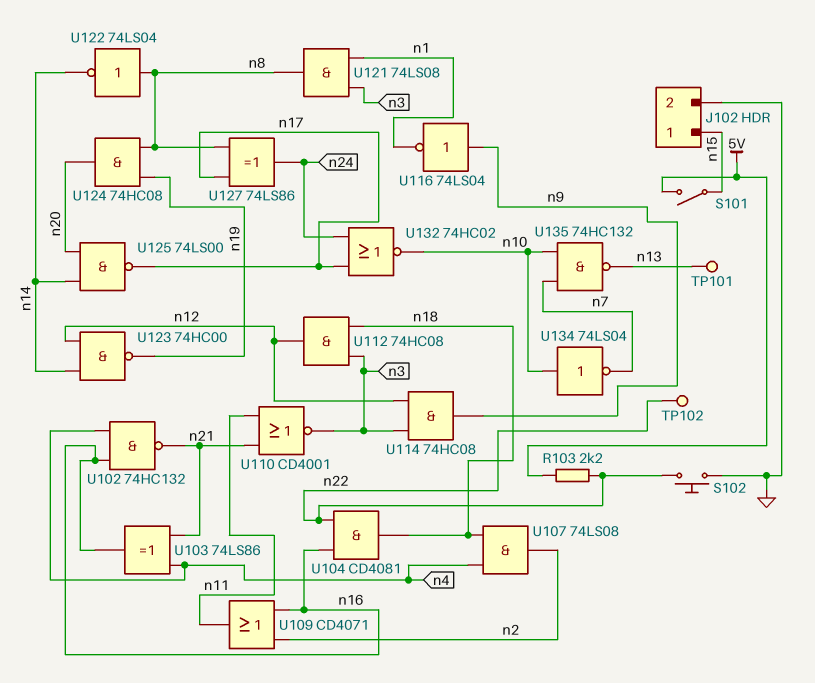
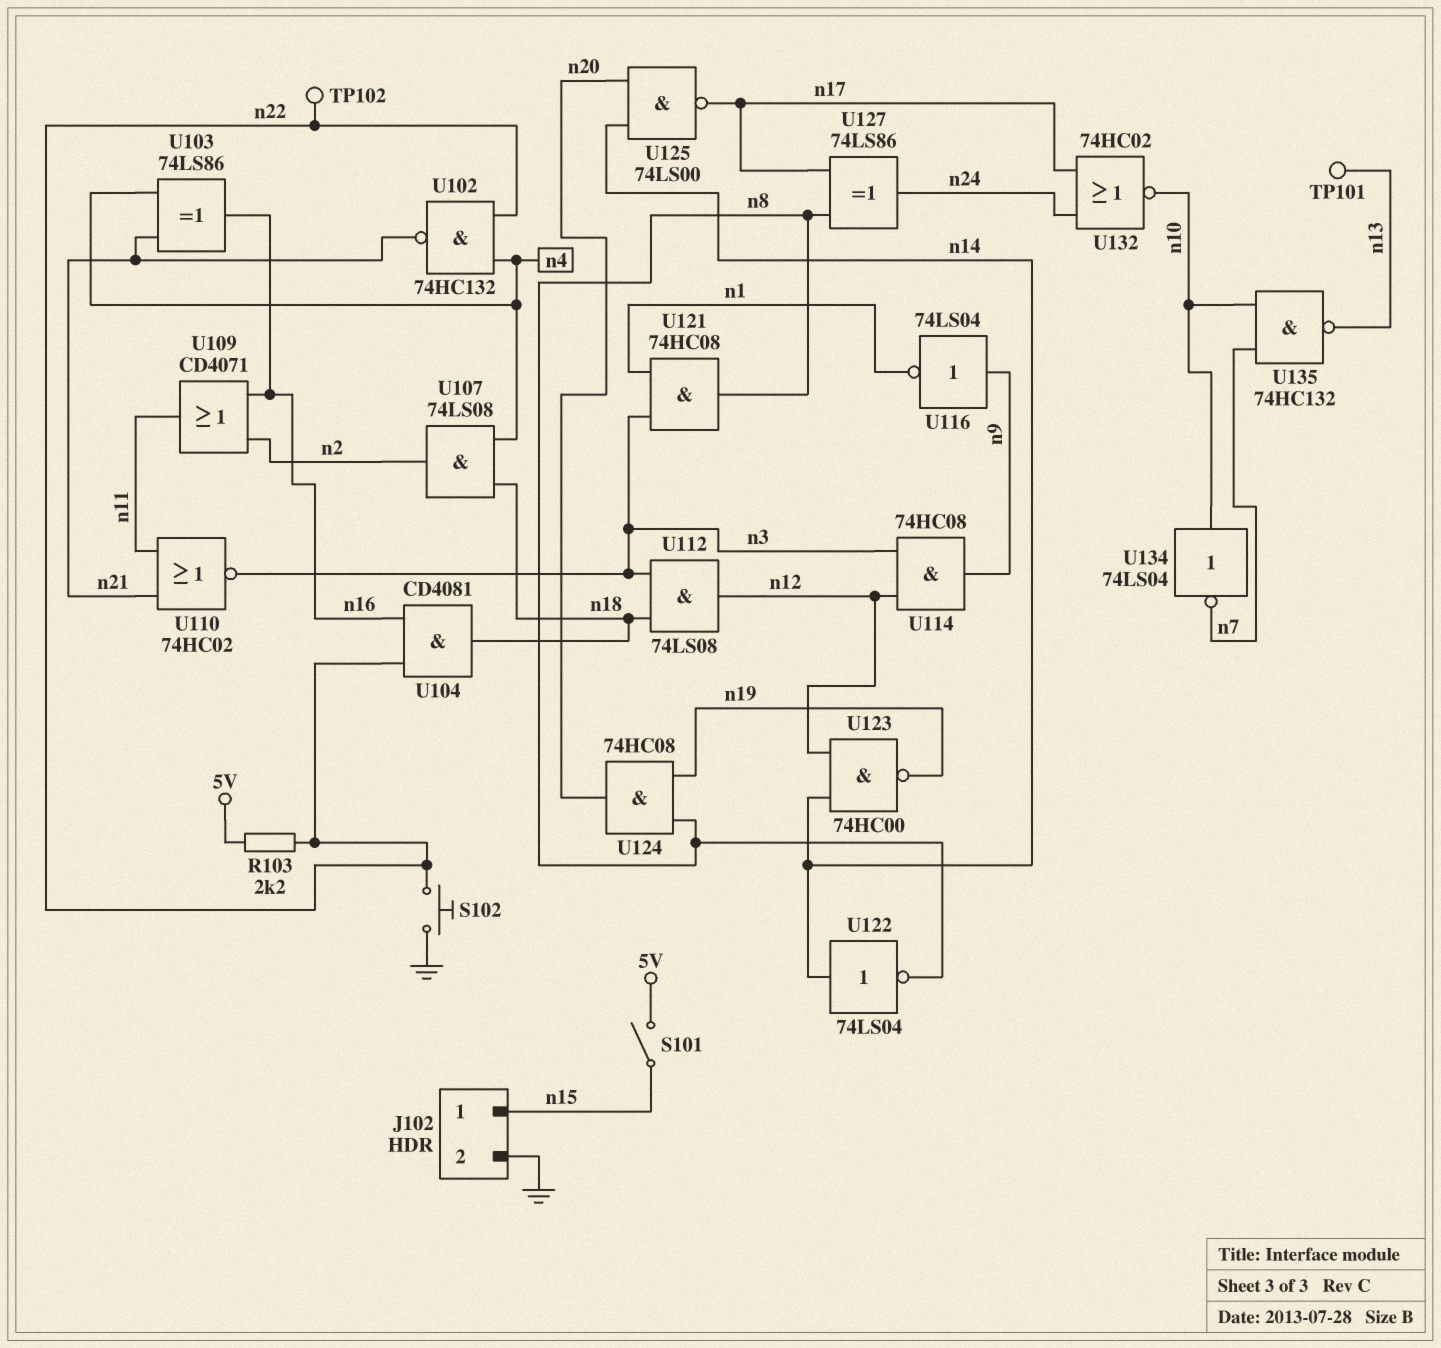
U102: NAND 74HC132 (in n4, in n16, out n21) -> NAND 74HC132 (in n4, in n22, out n21)
U110: NOR CD4001 (in n11, in n21, out n3) -> NOR 74HC02 (in n11, in n21, out n3)
U112: AND 74HC08 (in n3, in n18, out n12) -> AND 74LS08 (in n3, in n18, out n12)
U121: AND 74LS08 (in n1, in n3, out n8) -> AND 74HC08 (in n1, in n3, out n8)
U122: NOT 74LS04 (in n8, out n14) -> NOT 74LS04 (in n14, out n8)

